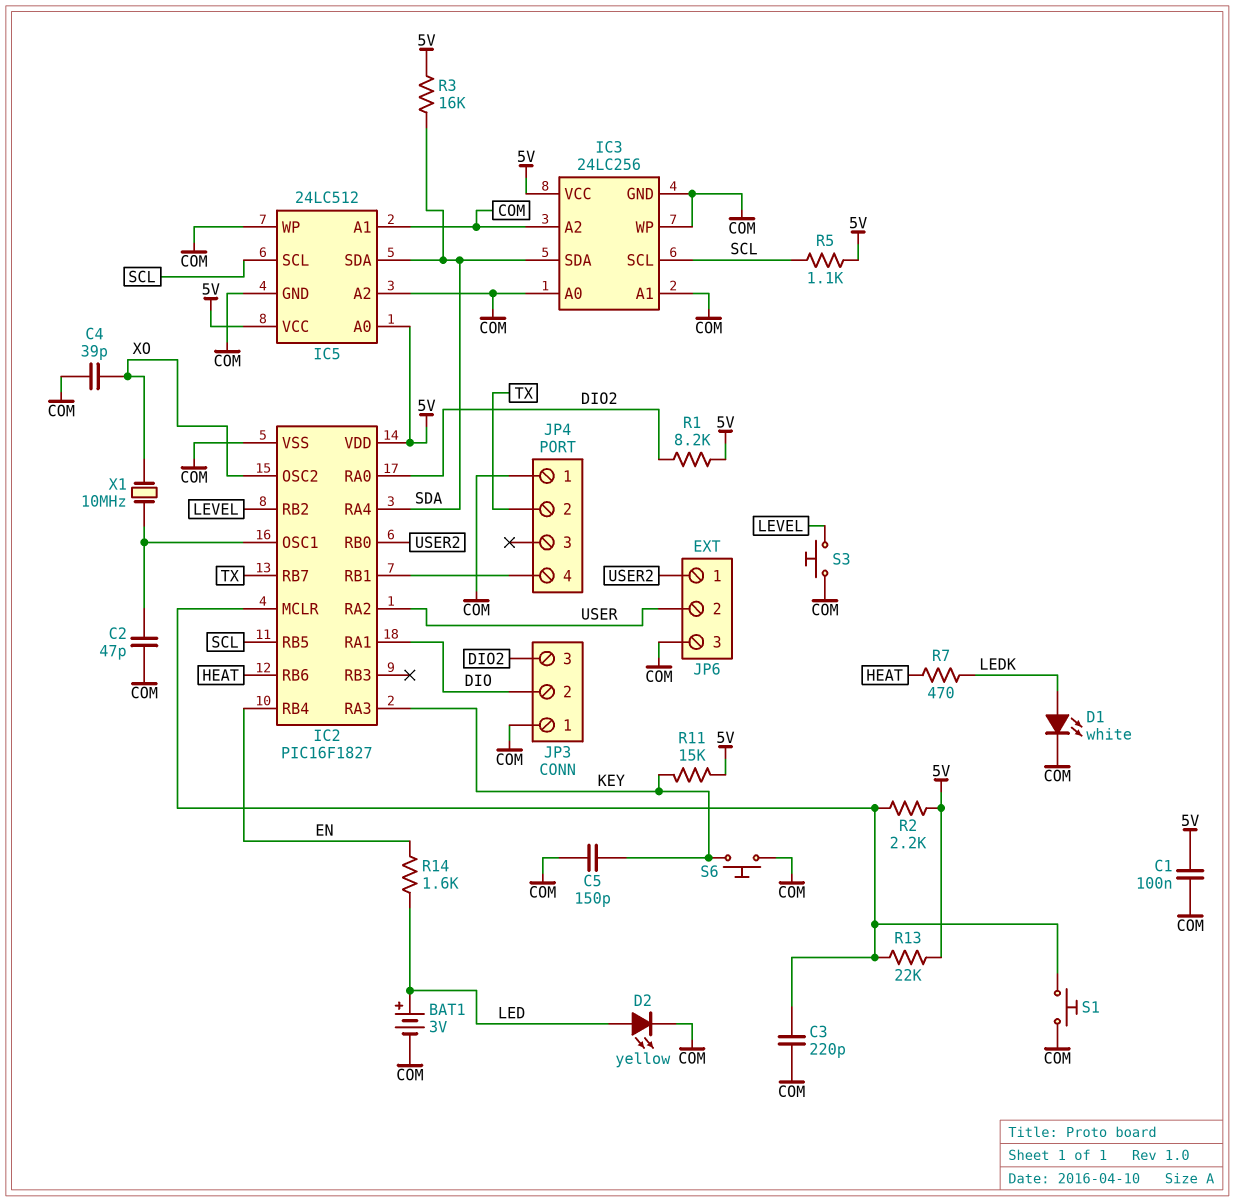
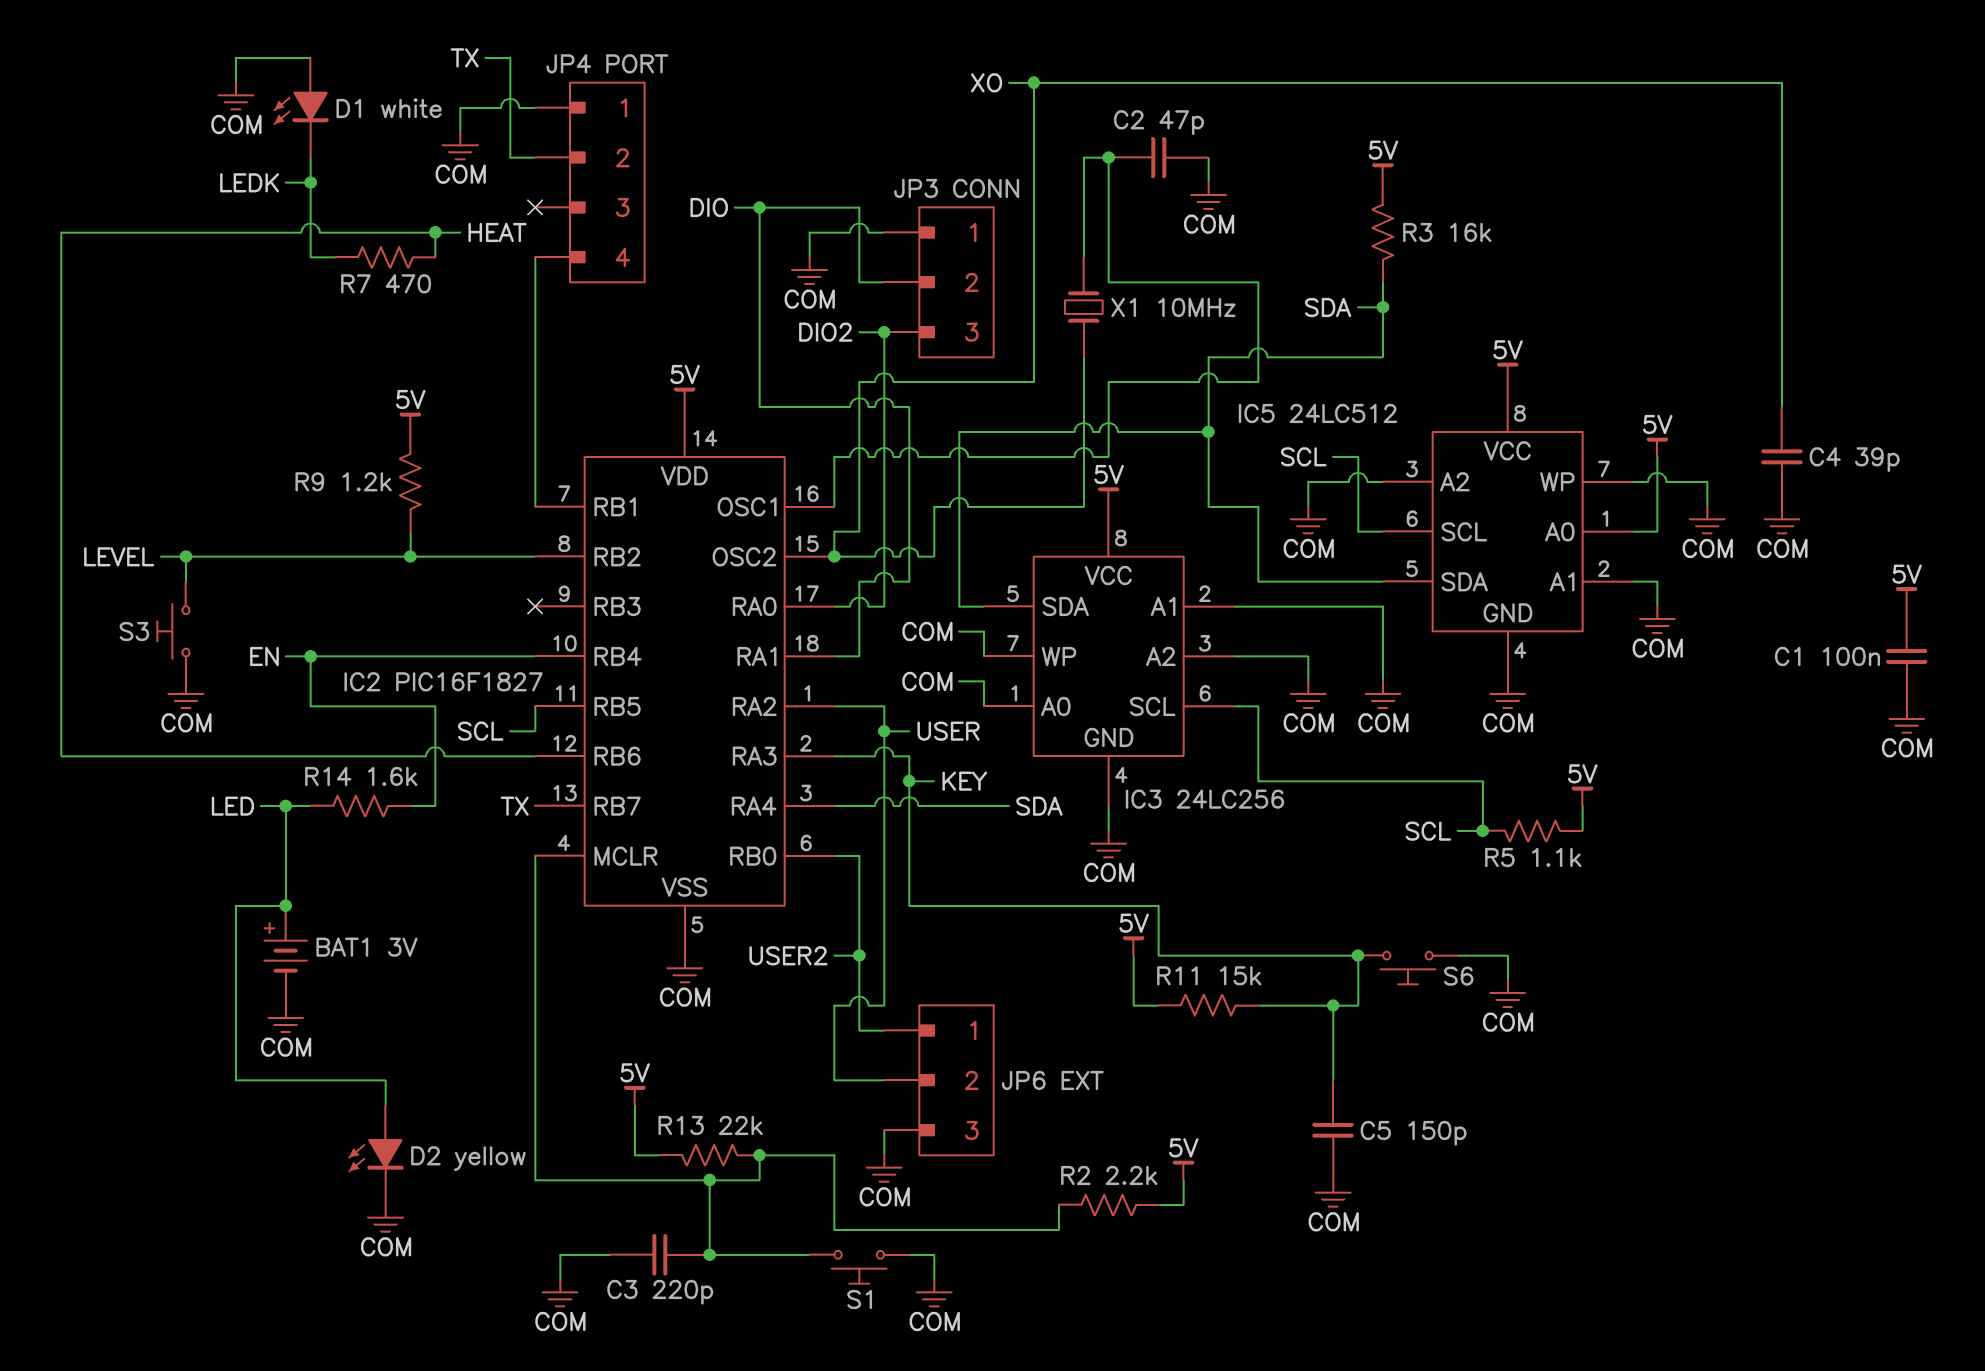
D1: LED white (A LEDK, K COM) -> LED white (A COM, K LEDK)
R1: 8.2k (5V, DIO2) -> none
R9: none -> 1.2k (5V, LEVEL)

